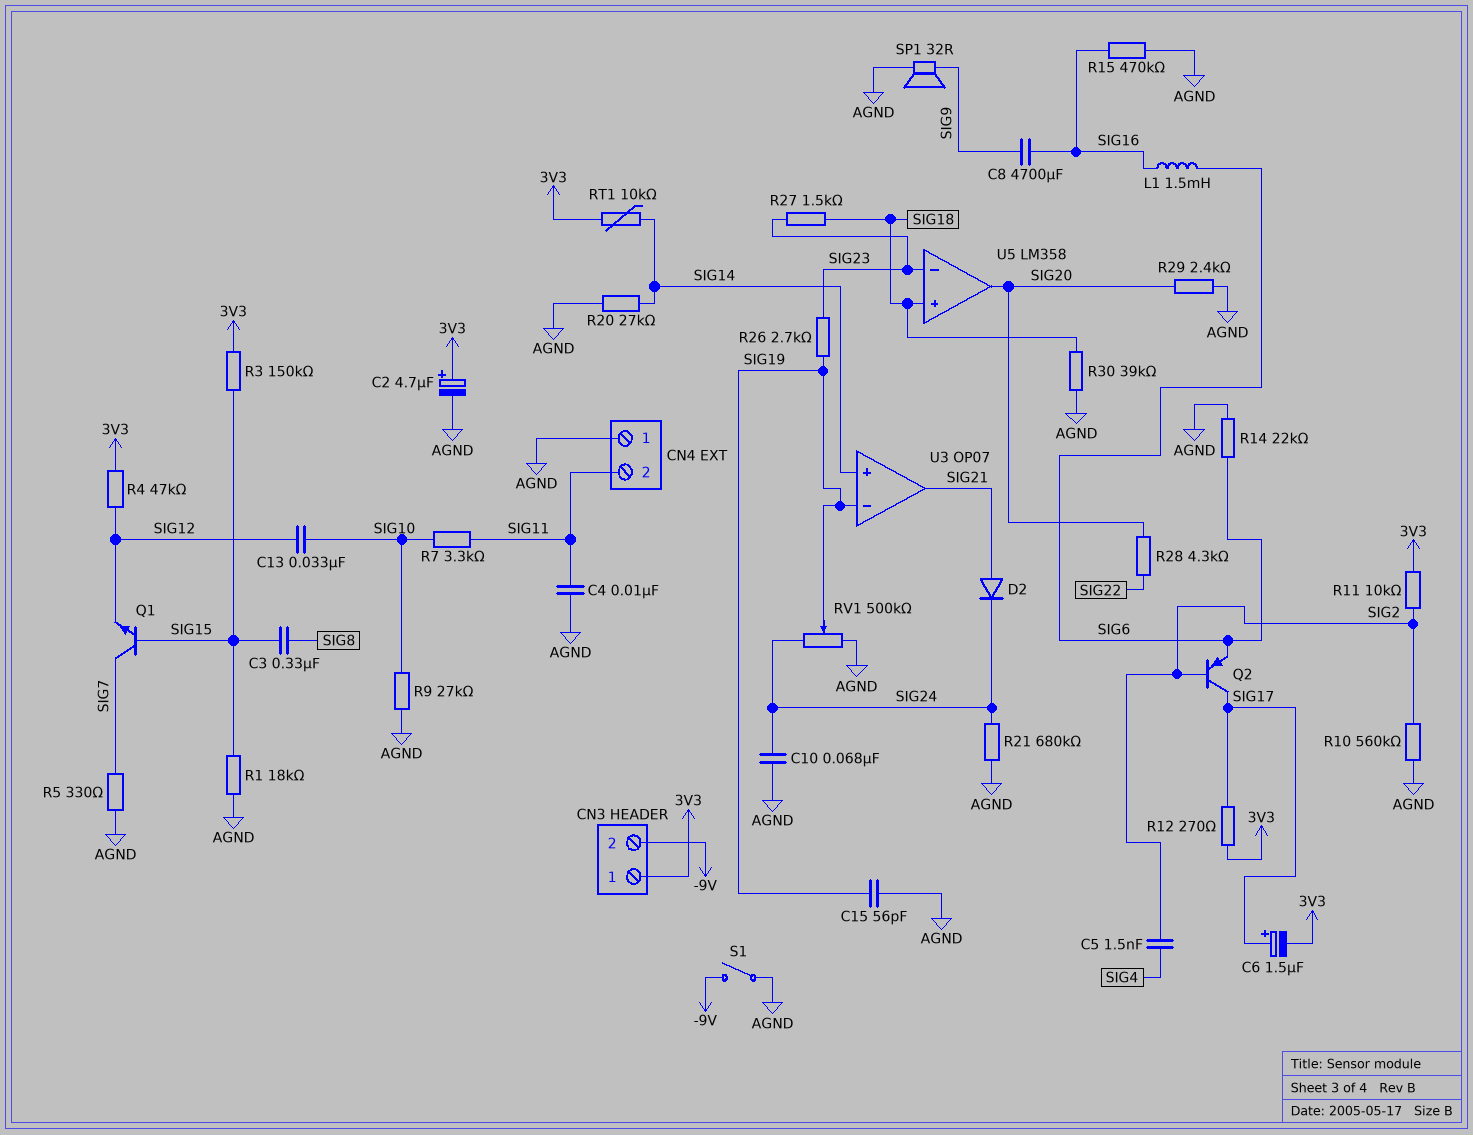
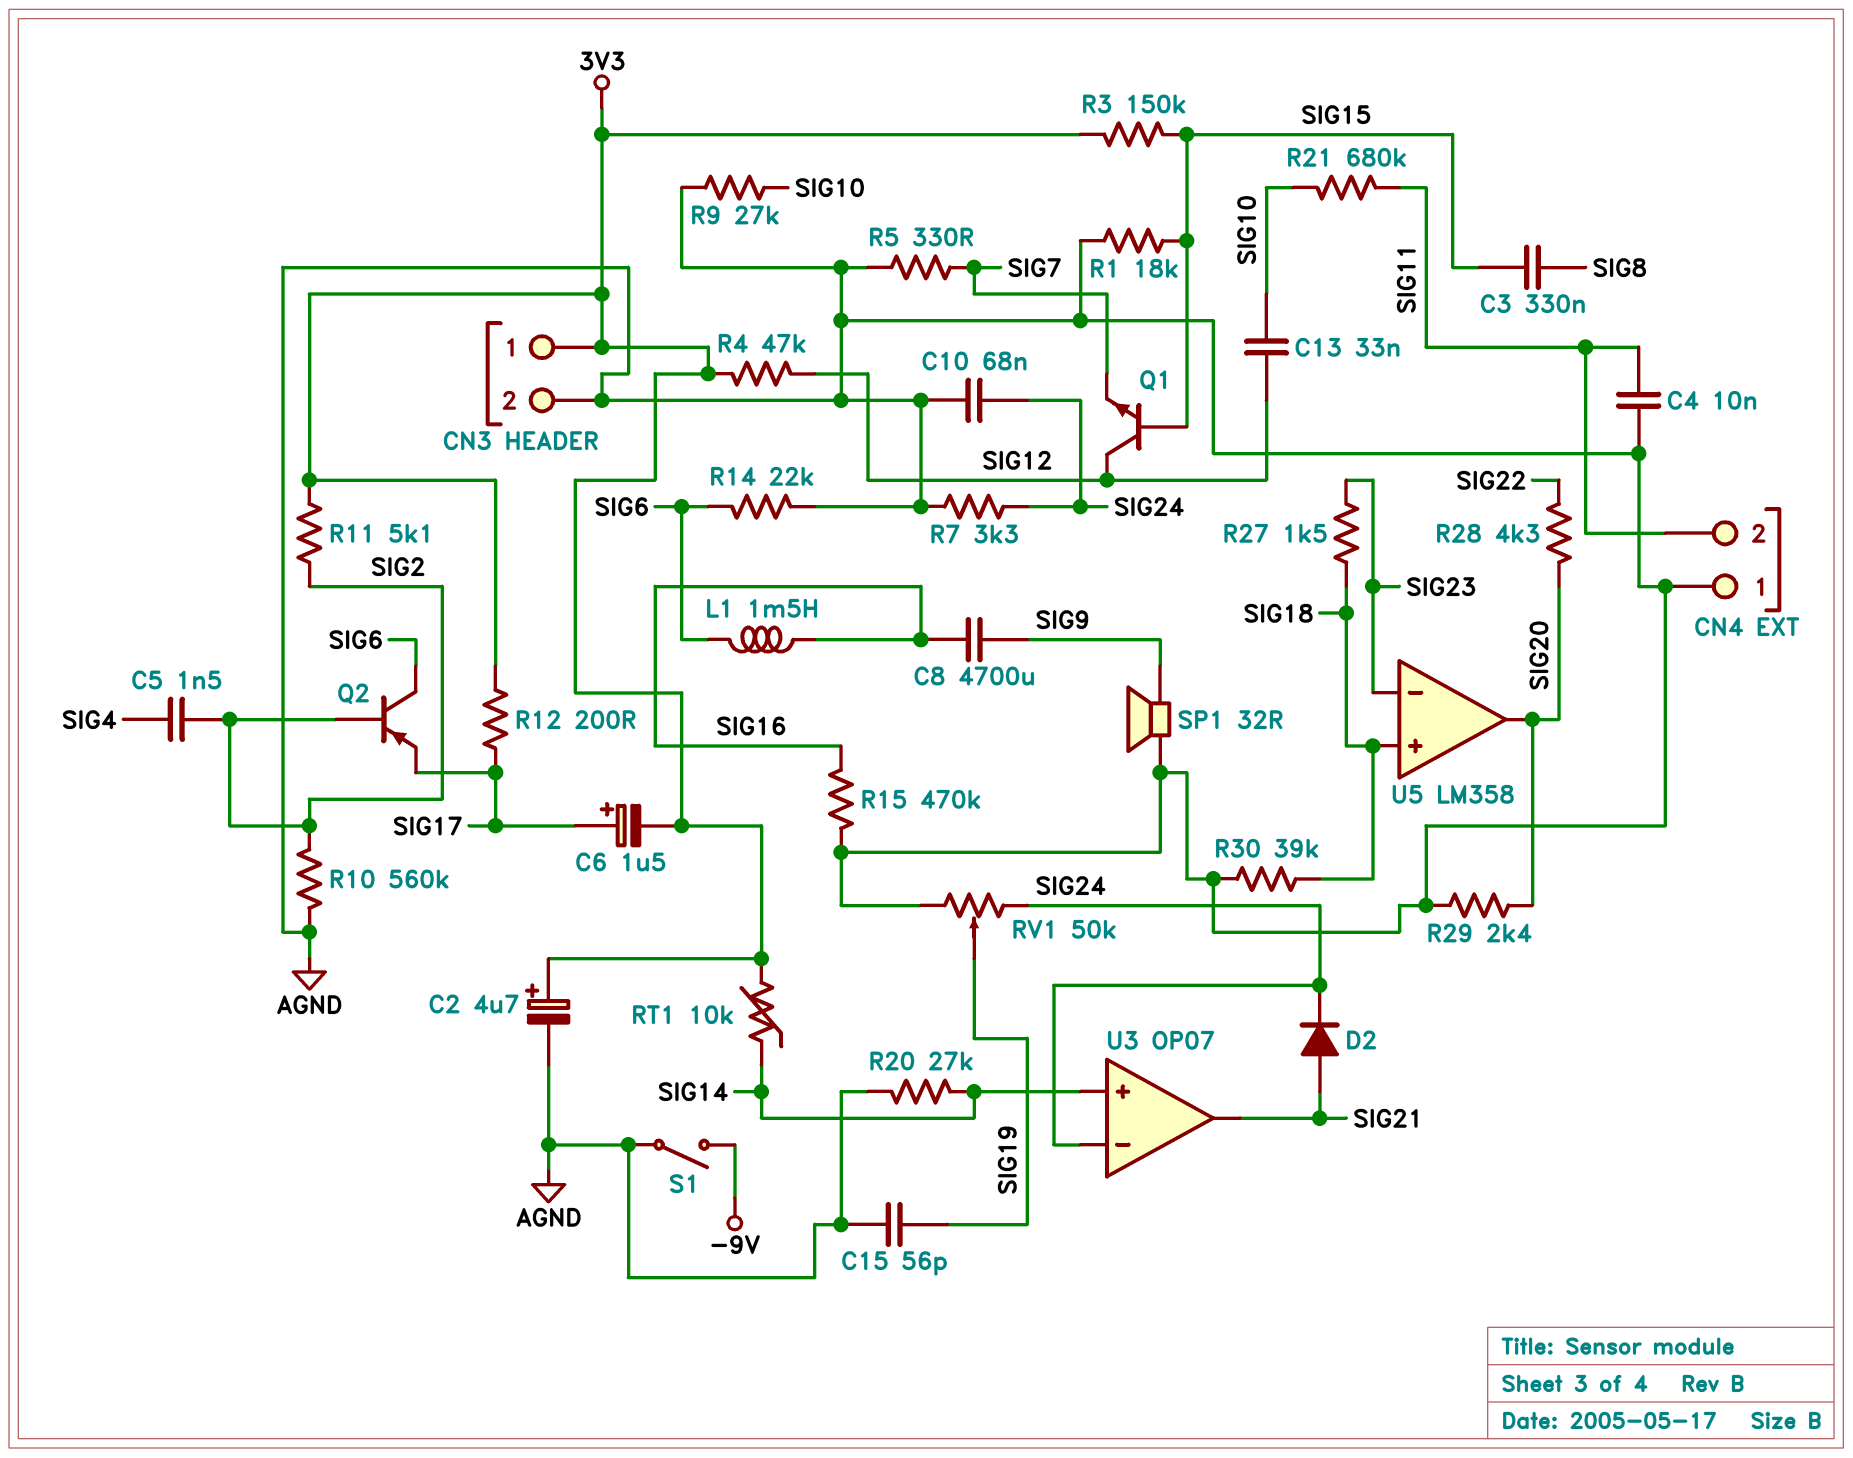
CN3 pin 2: -9V -> AGND
Q1: NPN (B SIG15, C SIG7, E SIG12) -> NPN (B SIG15, C SIG12, E SIG7)
Q2: PNP (B SIG2, C SIG17, E SIG6) -> PNP (B SIG2, C SIG6, E SIG17)
R7: 3.3k (SIG10, SIG11) -> 3.3k (AGND, SIG24)
R11: 10k (3V3, SIG2) -> 5.1k (3V3, SIG2)
R12: 270 (3V3, SIG17) -> 200 (3V3, SIG17)
R21: 680k (AGND, SIG24) -> 680k (SIG10, SIG11)
R26: 2.7k (SIG19, SIG23) -> none
RV1: 500k (AGND, SIG24, wiper SIG19) -> 50k (AGND, SIG24, wiper SIG19)
U3 pin in-: SIG19 -> SIG24

